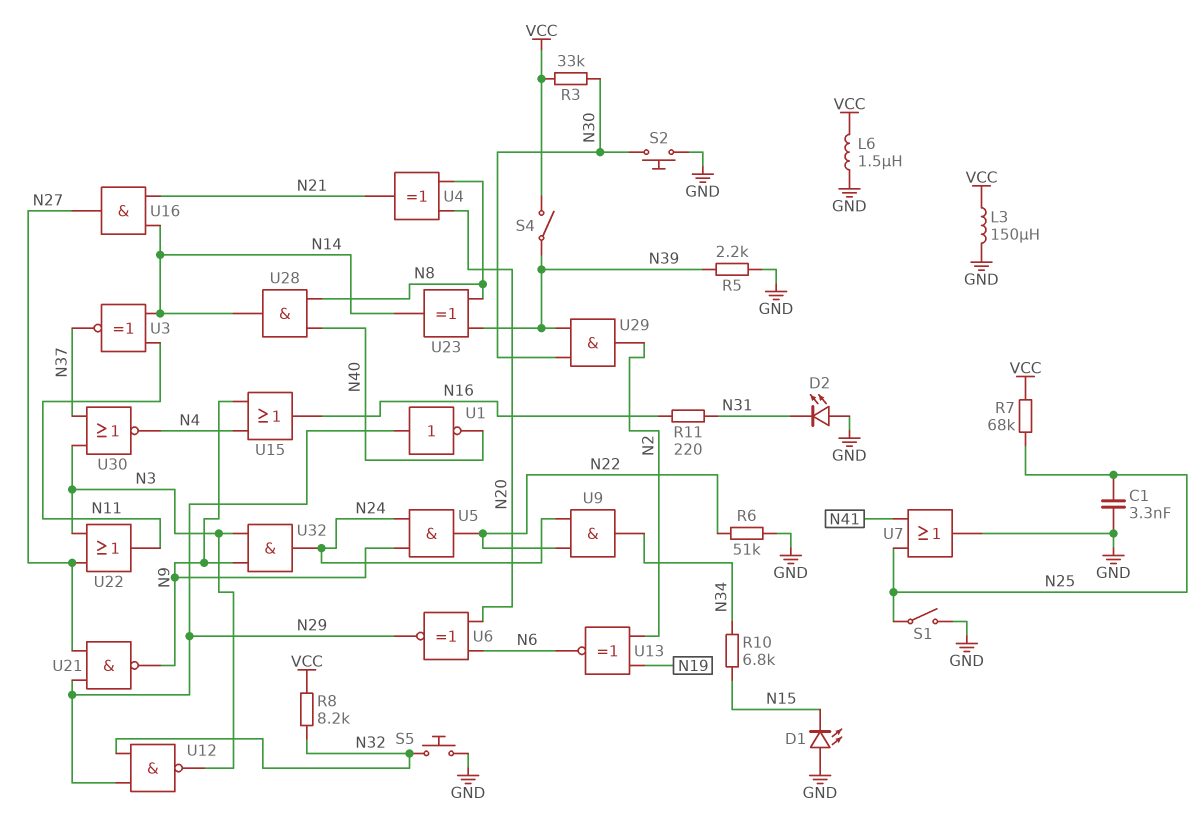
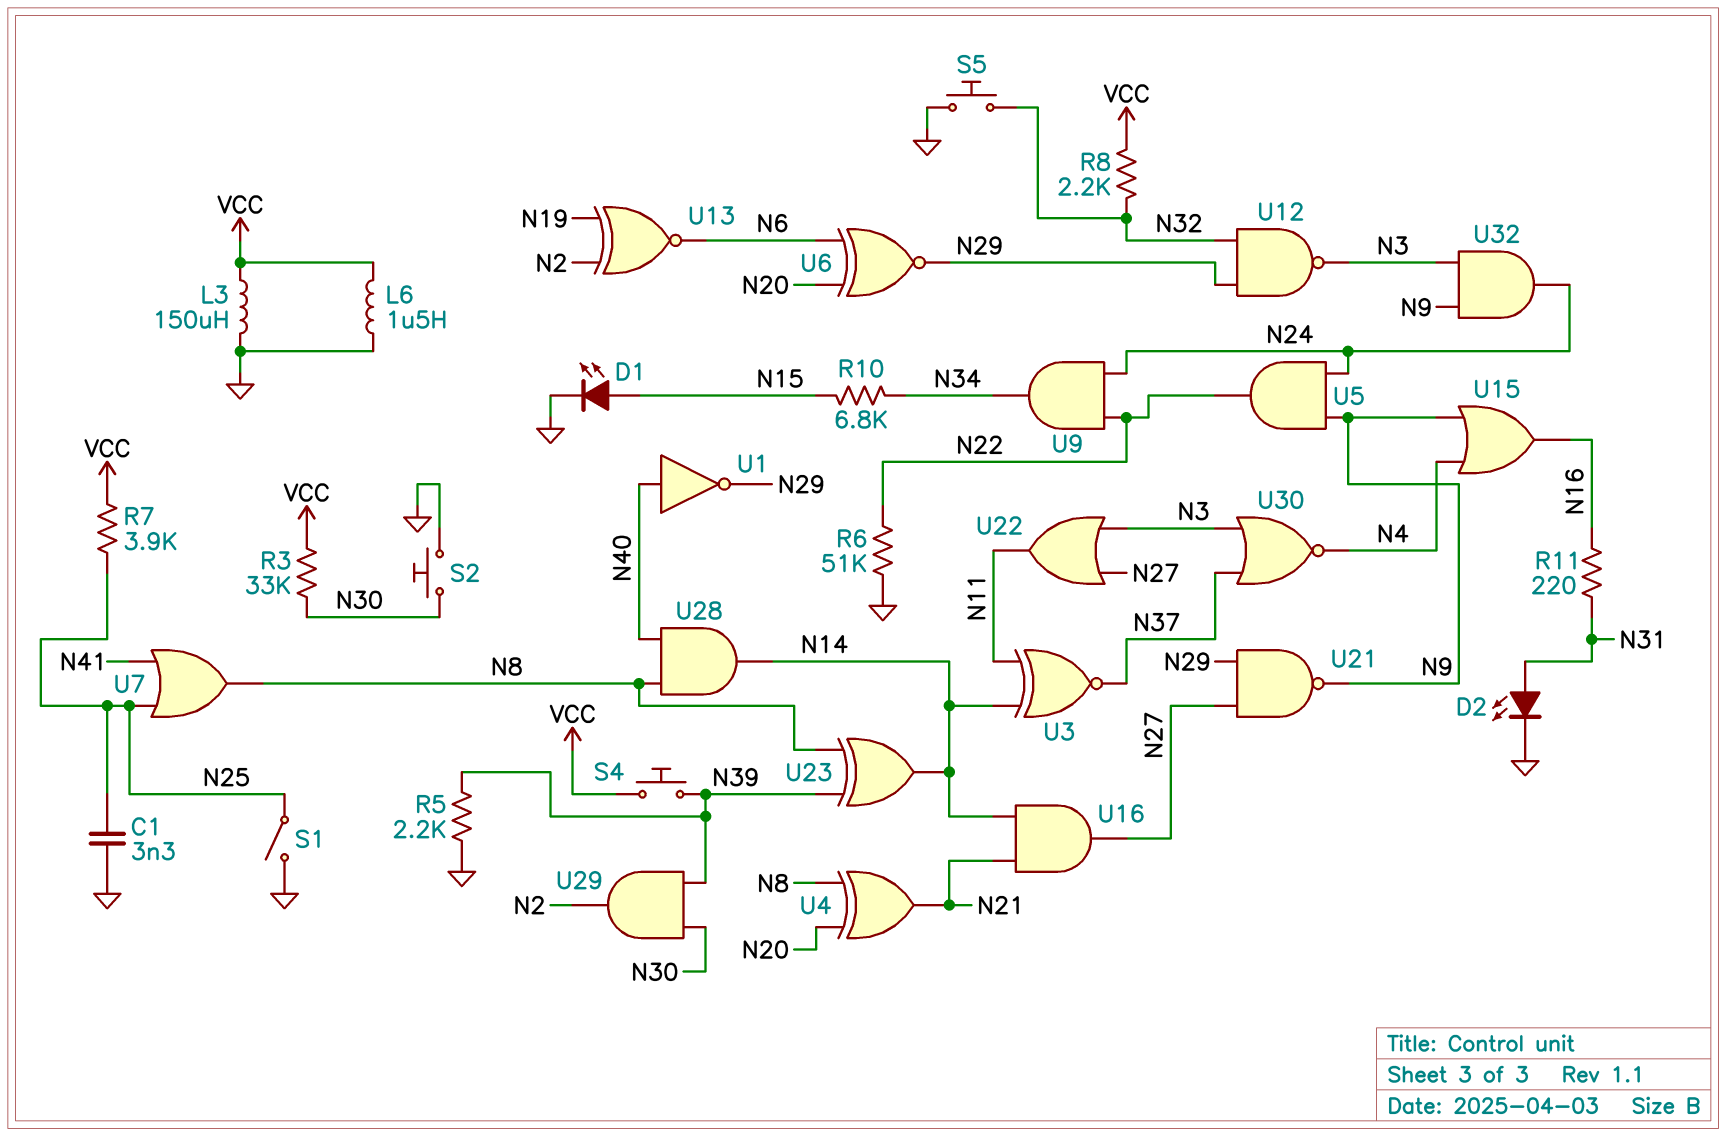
D1: LED (A GND, K N15) -> LED (A N15, K GND)
D2: LED (A GND, K N31) -> LED (A N31, K GND)
R7: 68k (N25, VCC) -> 3.9k (N25, VCC)
R8: 8.2k (N32, VCC) -> 2.2k (N32, VCC)
S4: switch (N39, VCC) -> button (N39, VCC)
U1: NOT (in N29, out N40) -> NOT (in N40, out N29)
U7: OR (in N25, in N41, out GND) -> OR (in N25, in N41, out N8)

